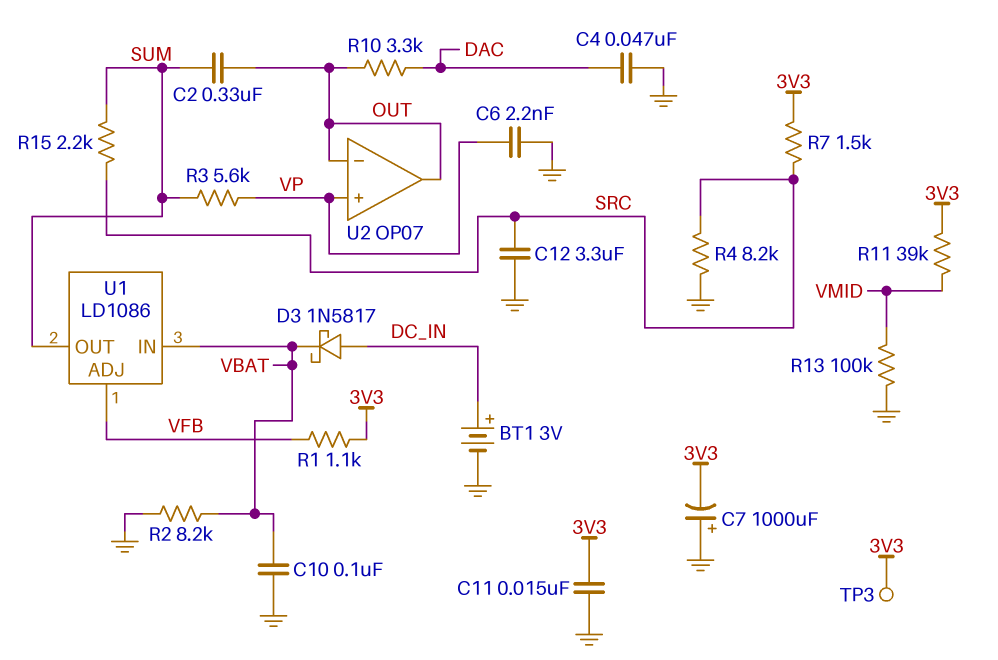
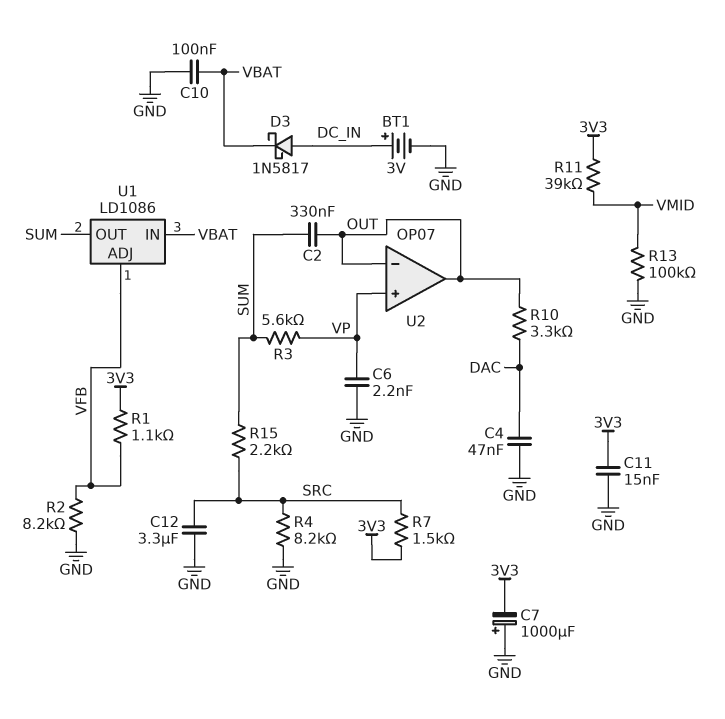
R2: 8.2k (GND, VBAT) -> 8.2k (GND, VFB)
TP3: test point (3V3) -> none

